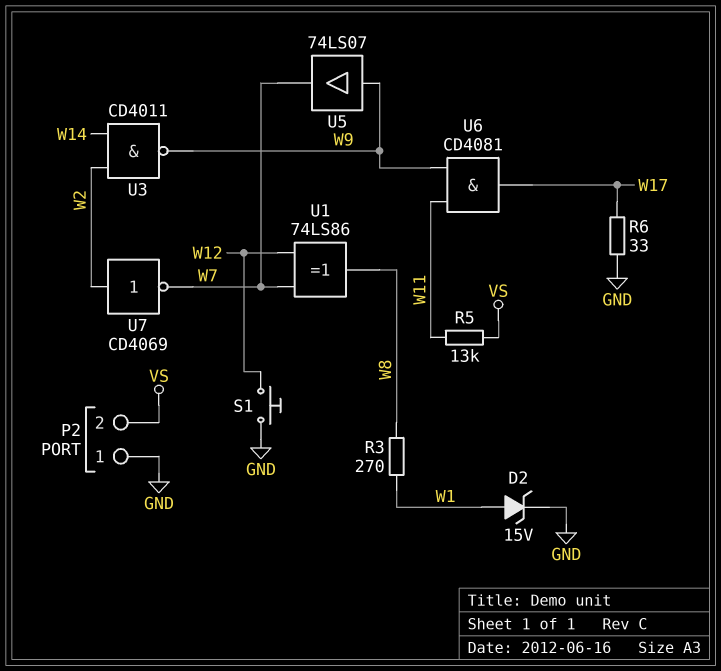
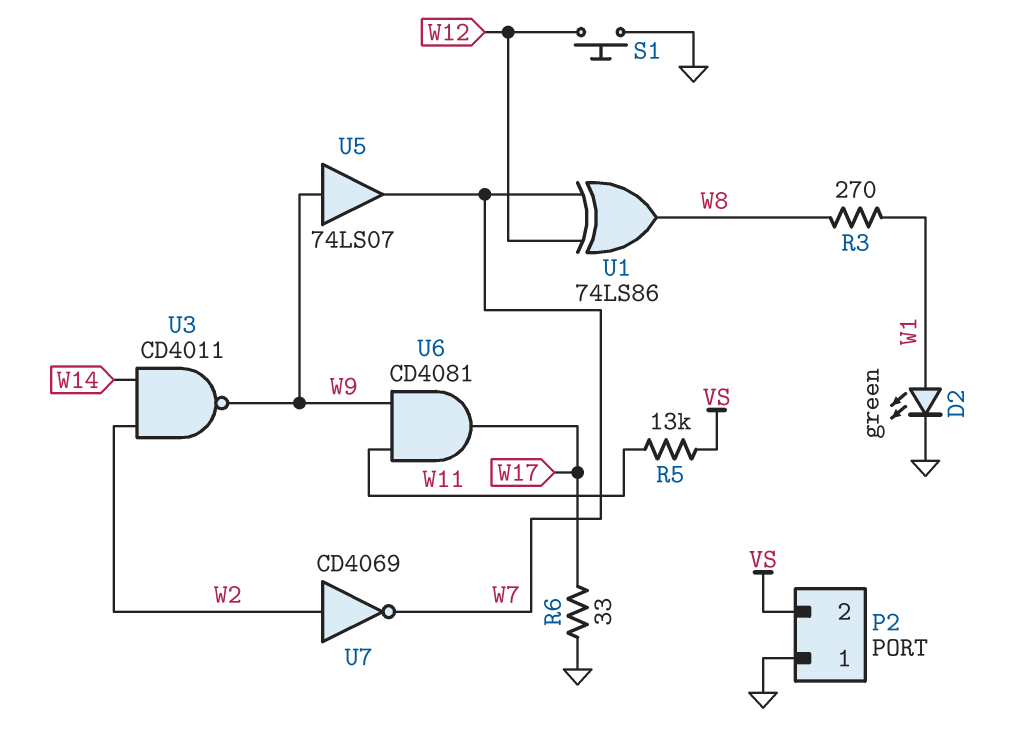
D2: zener 15V (A W1, K GND) -> LED green (A W1, K GND)

